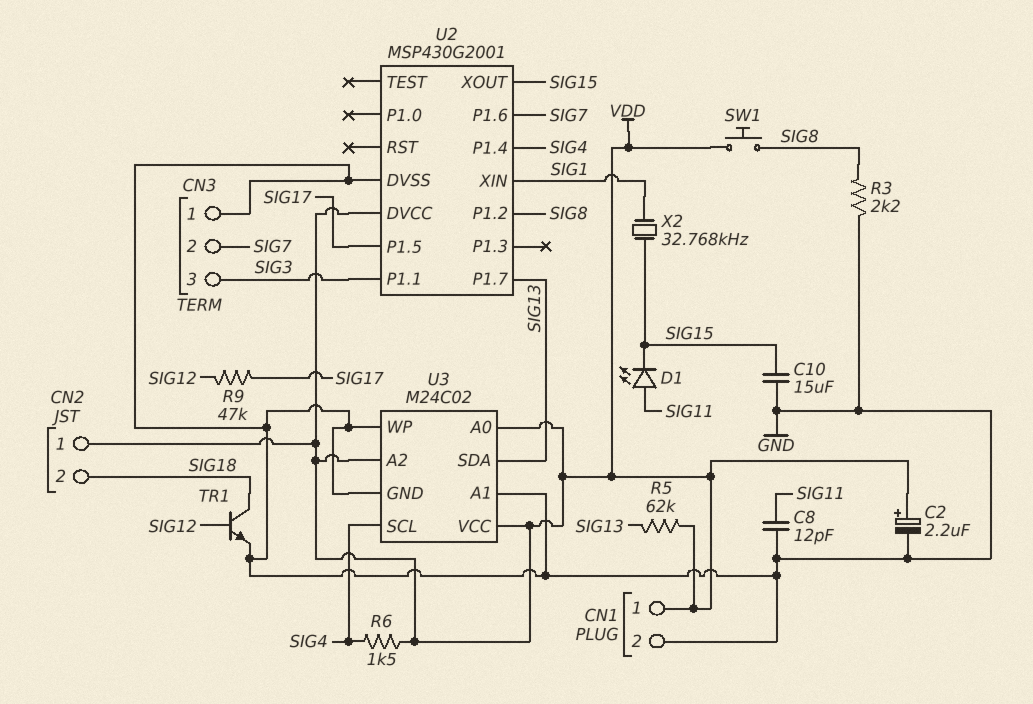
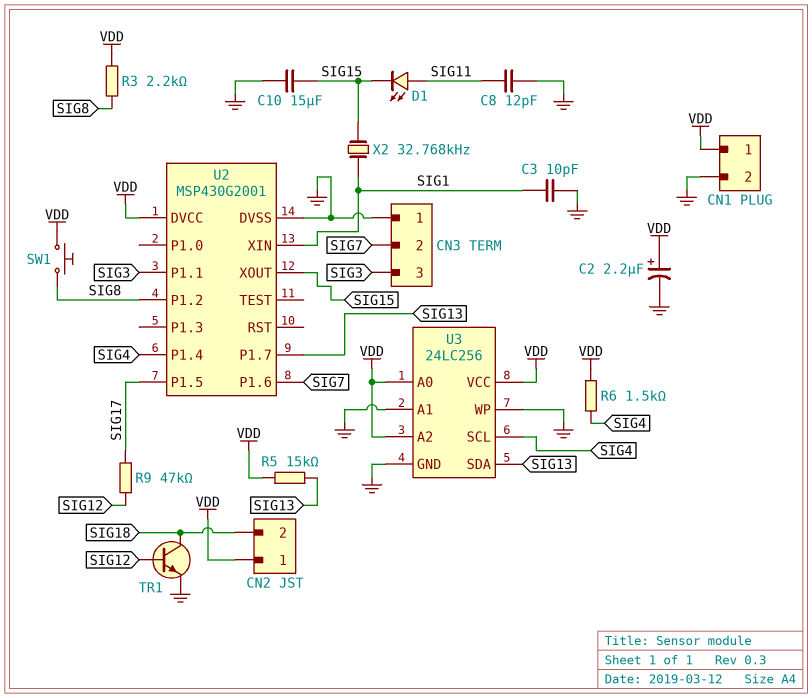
C3: none -> 10pF (GND, SIG1)
R3: 2.2k (GND, SIG8) -> 2.2k (SIG8, VDD)
R5: 62k (SIG13, VDD) -> 15k (SIG13, VDD)
U3: M24C02 -> 24LC256

